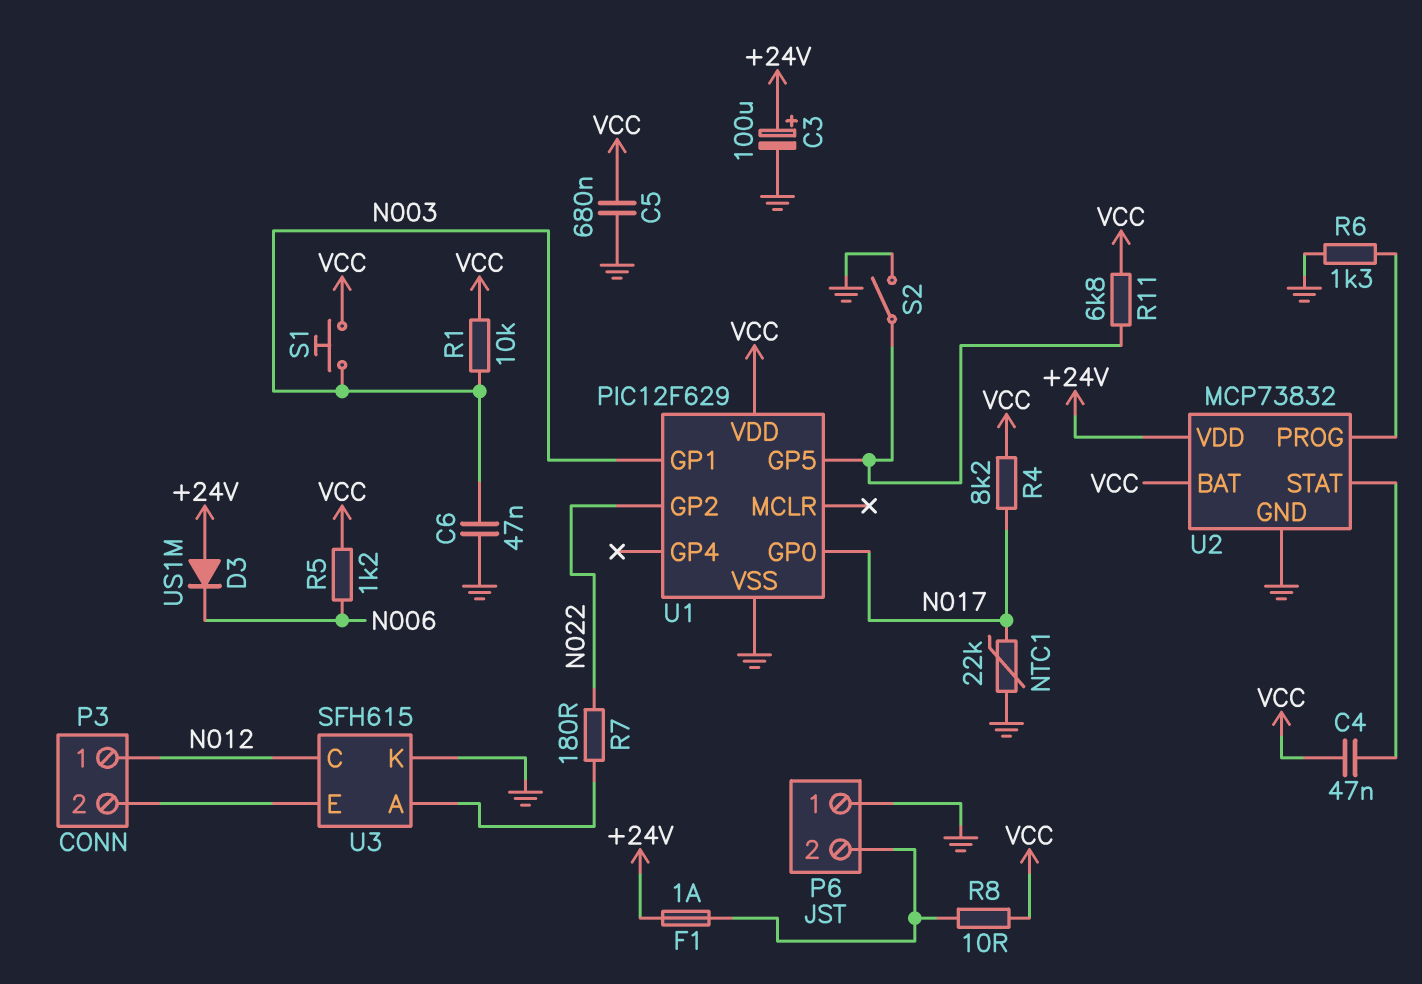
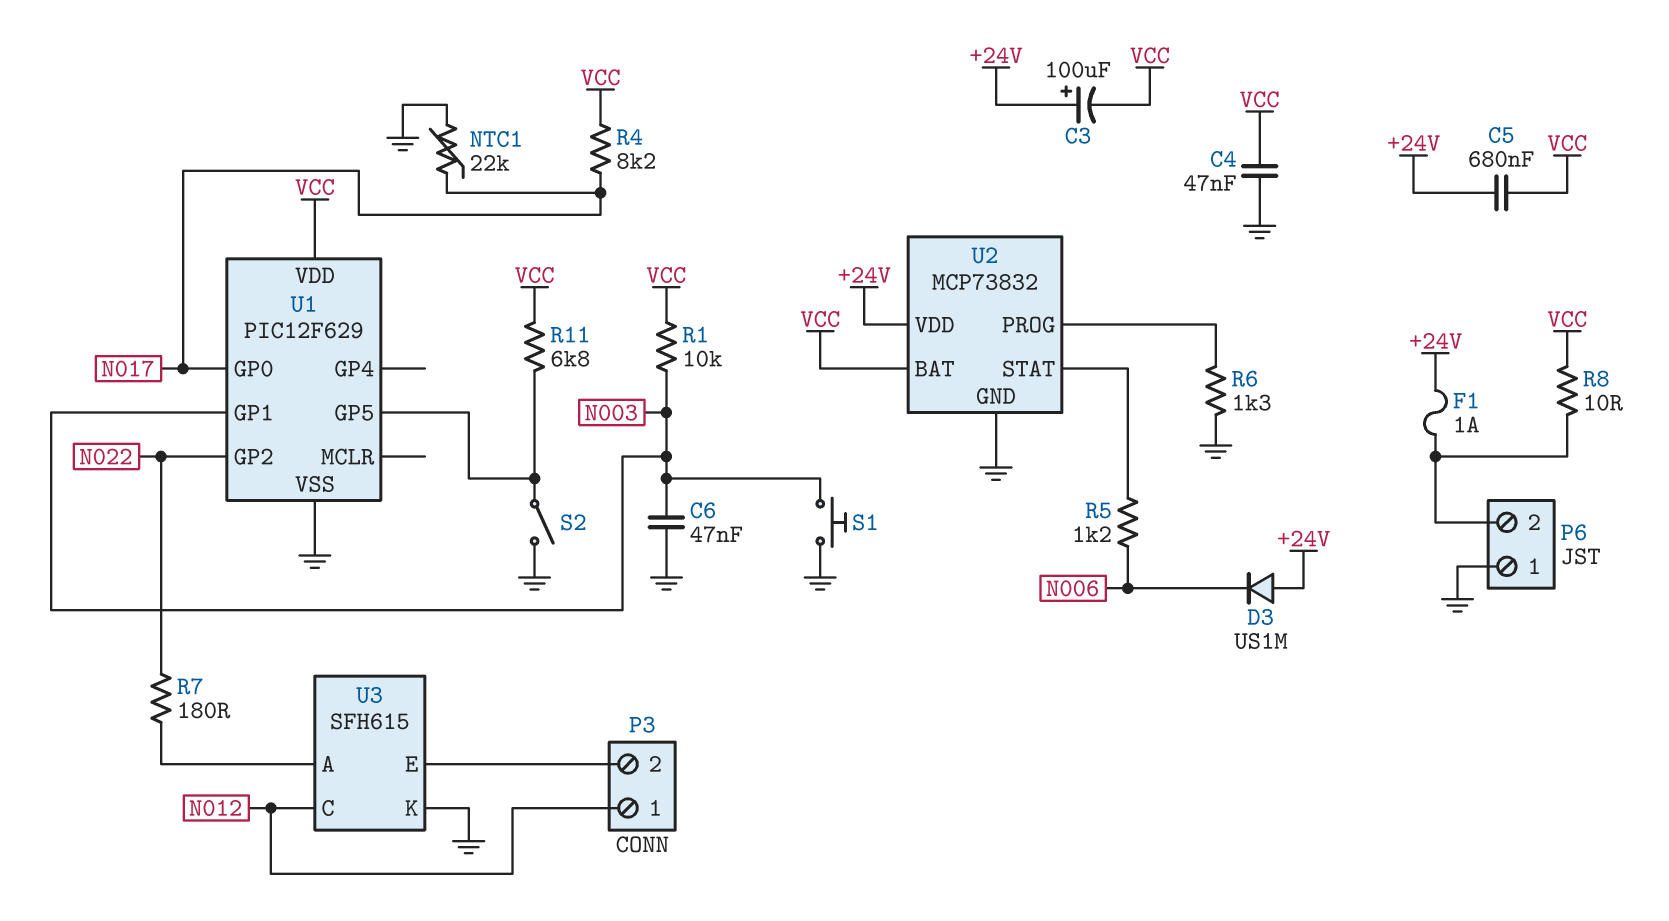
C3: 100uF (plus +24V, minus GND) -> 100uF (plus +24V, minus VCC)
C4: 47nF (U2/STAT, VCC) -> 47nF (GND, VCC)
C5: 680nF (GND, VCC) -> 680nF (+24V, VCC)
R5: 1.2k (N006, VCC) -> 1.2k (N006, U2/STAT)
S1: button (N003, VCC) -> button (GND, N003)

